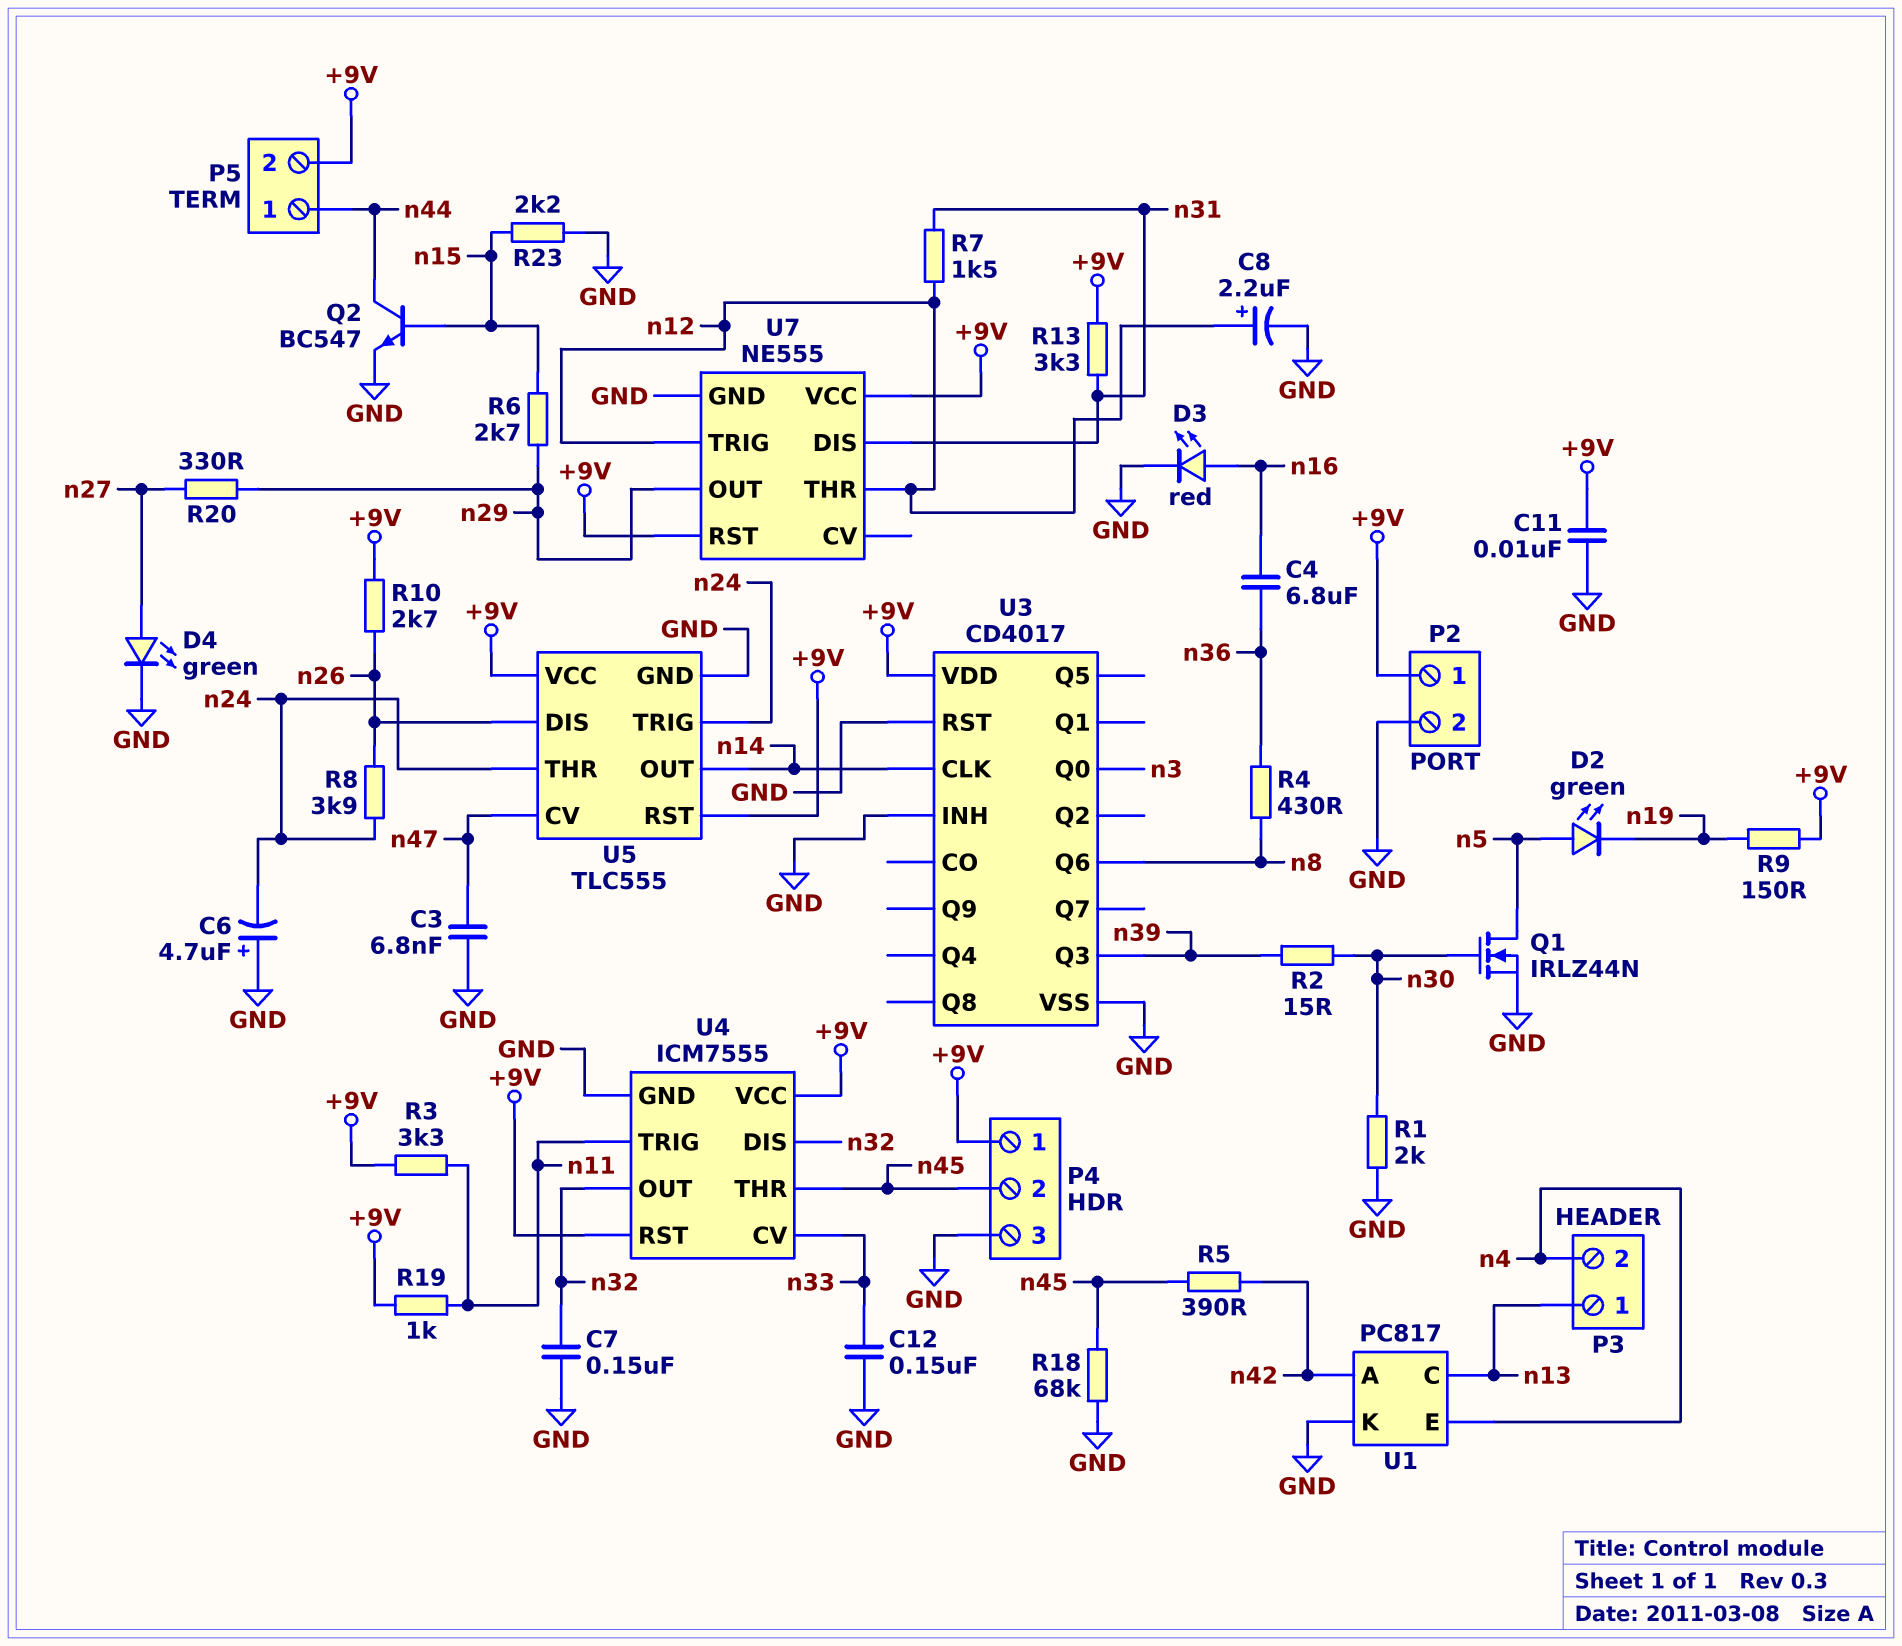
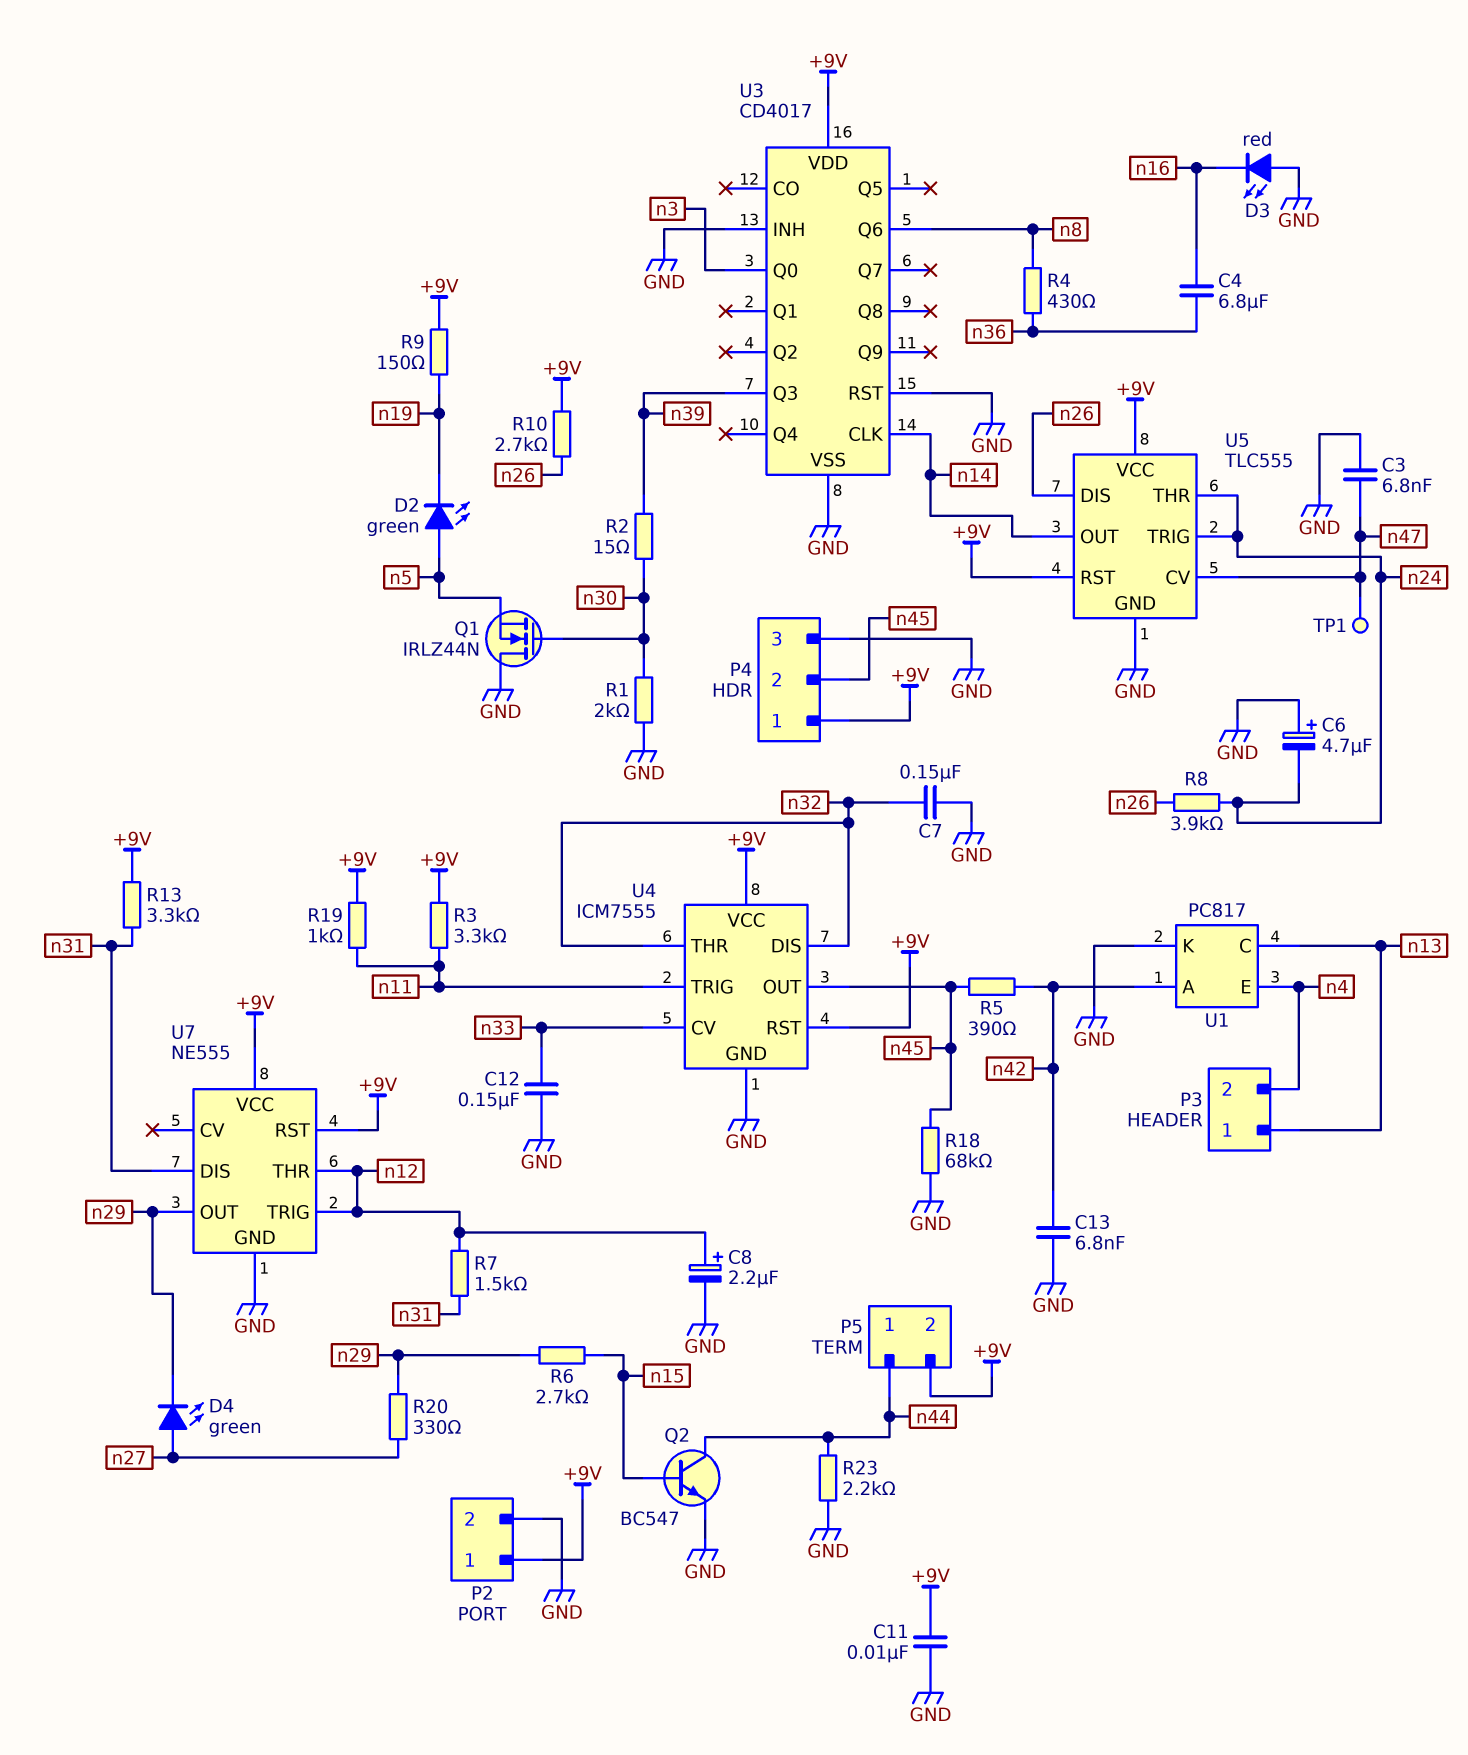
C13: none -> 6.8nF (GND, n42)
D3: LED red (A n16, K GND) -> LED red (A GND, K n16)
D4: LED green (A n27, K GND) -> LED green (A n27, K n29)
Q1: NMOS IRLZ44N (G n30, D n5, S GND) -> NMOS IRLZ44N (G n30, D GND, S n5)
R23: 2.2k (GND, n15) -> 2.2k (GND, n44)
TP1: none -> test point (n47)
U4 pin OUT: n32 -> n45
U4 pin THR: n45 -> n32

